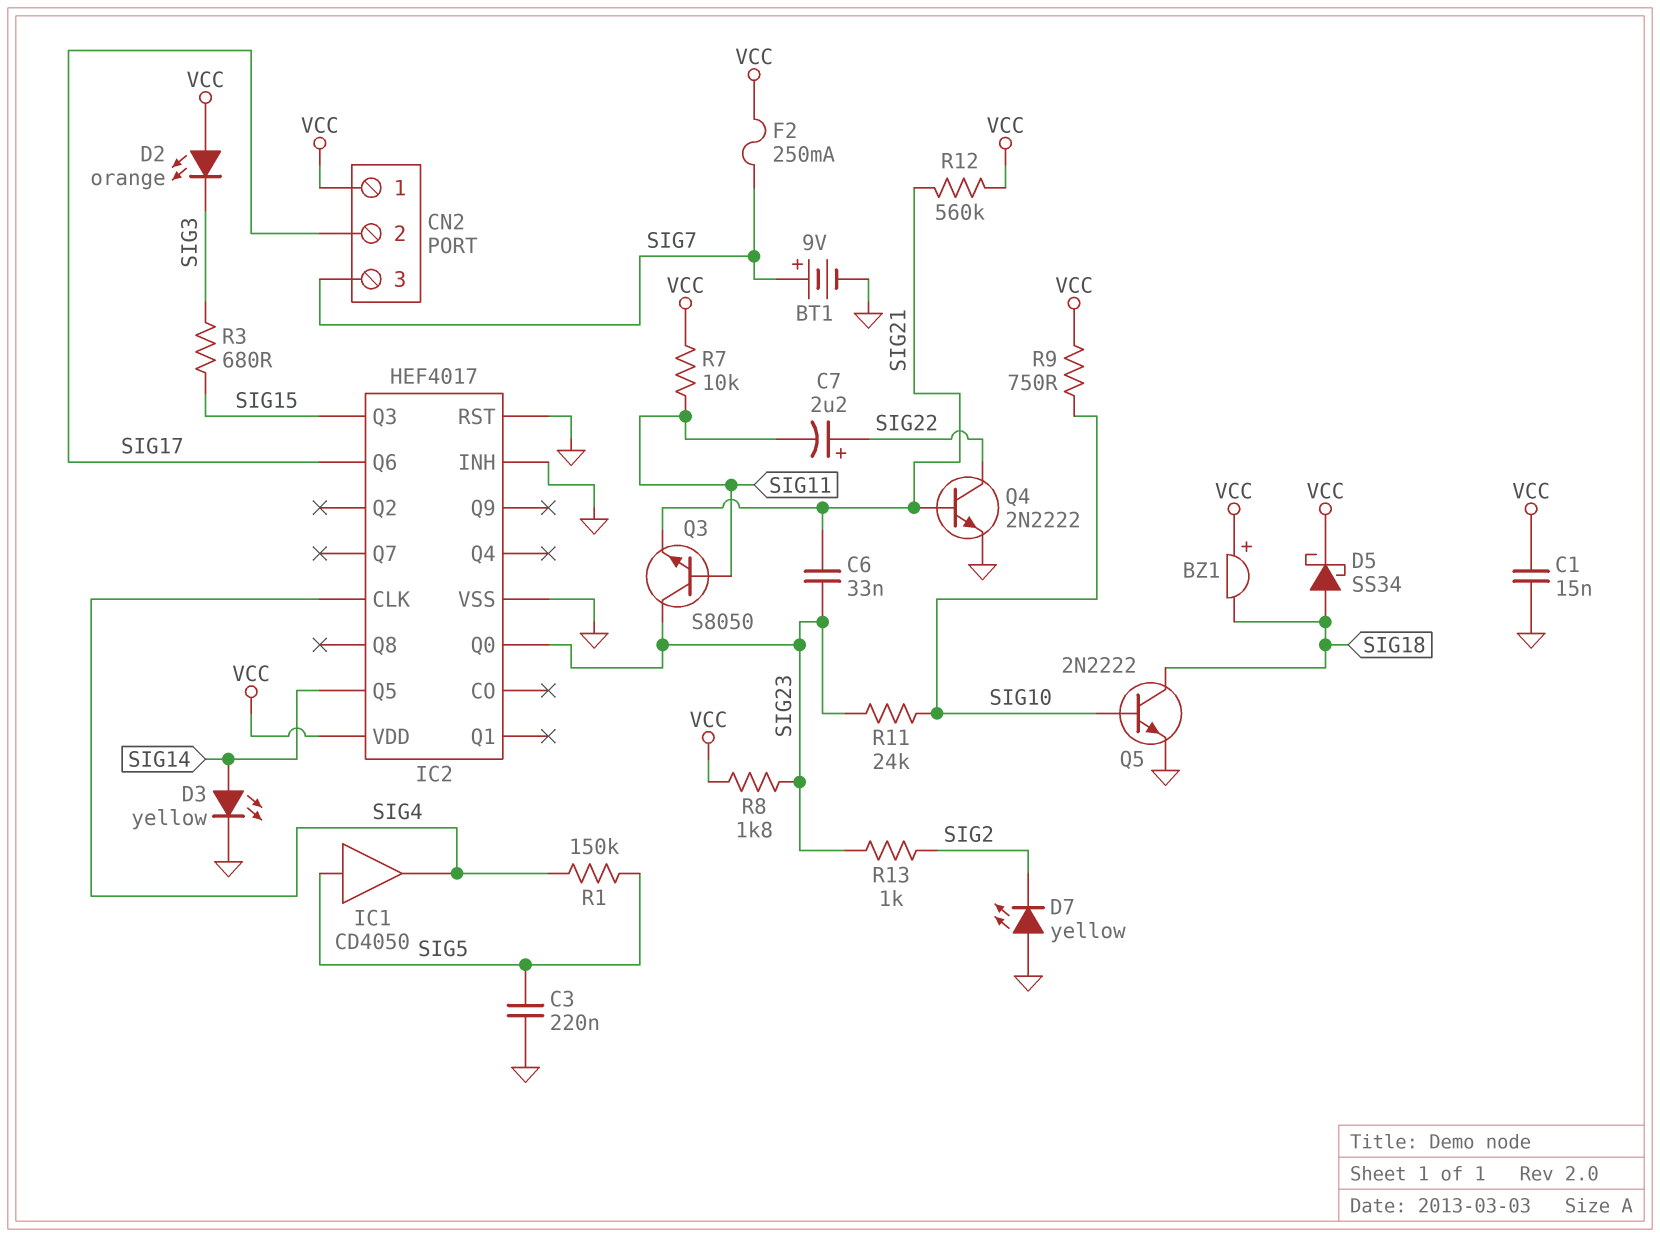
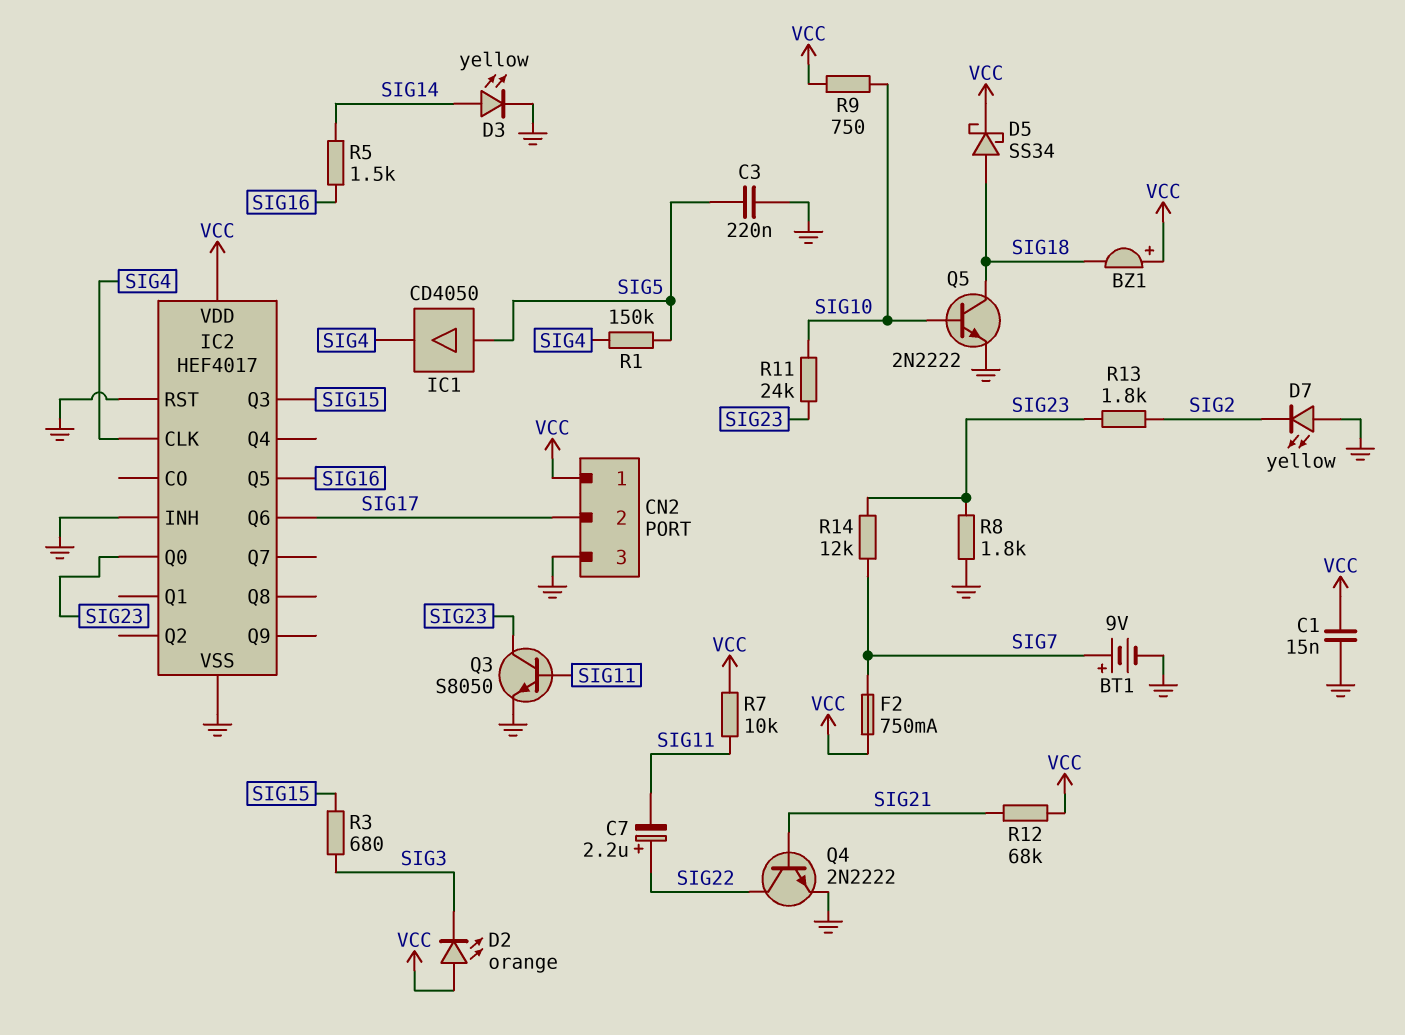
C6: 33nF (SIG21, SIG23) -> none
CN2 pin 3: SIG7 -> GND
F2: 250mA (SIG7, VCC) -> 750mA (SIG7, VCC)
IC2 pin Q5: SIG14 -> SIG16
Q3: NPN S8050 (B SIG11, C SIG23, E SIG21) -> NPN S8050 (B SIG11, C SIG23, E GND)
R5: none -> 1.5k (SIG14, SIG16)
R8: 1.8k (SIG23, VCC) -> 1.8k (GND, SIG23)
R12: 560k (SIG21, VCC) -> 68k (SIG21, VCC)
R13: 1k (SIG2, SIG23) -> 1.8k (SIG2, SIG23)
R14: none -> 12k (SIG7, SIG23)

